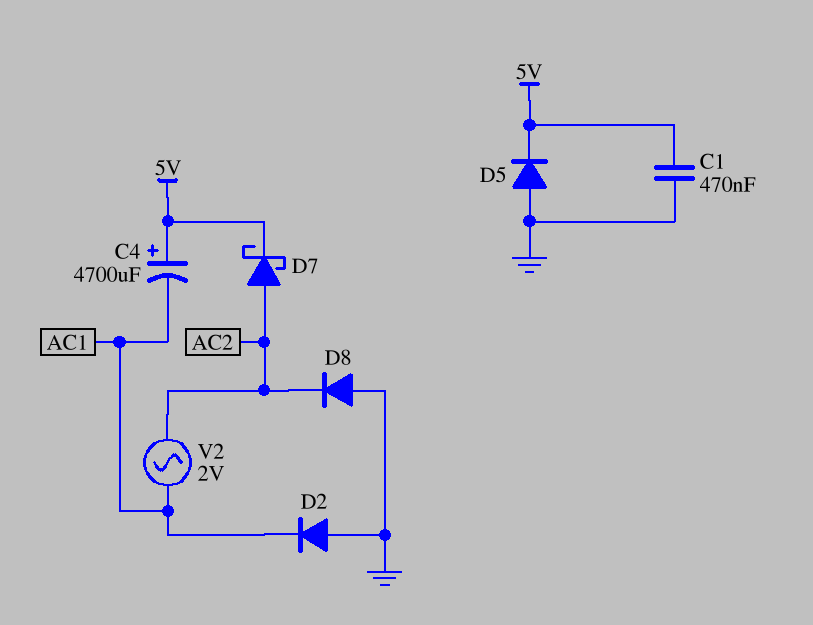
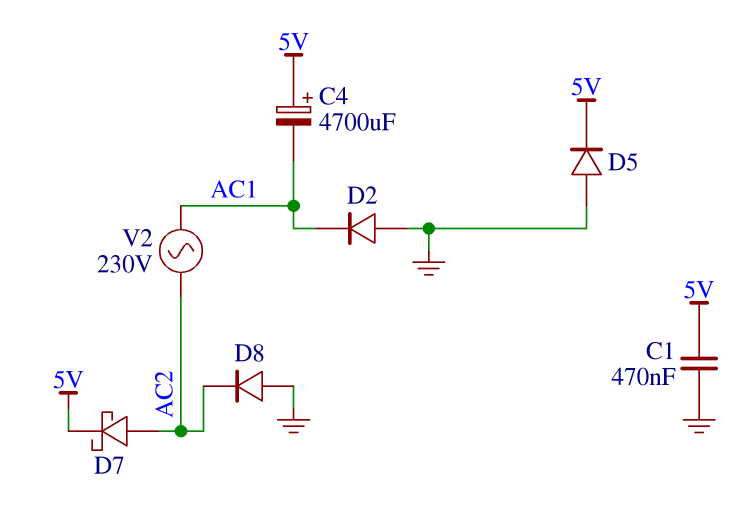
V2: AC 2V (AC1, AC2) -> AC 230V (AC1, AC2)

